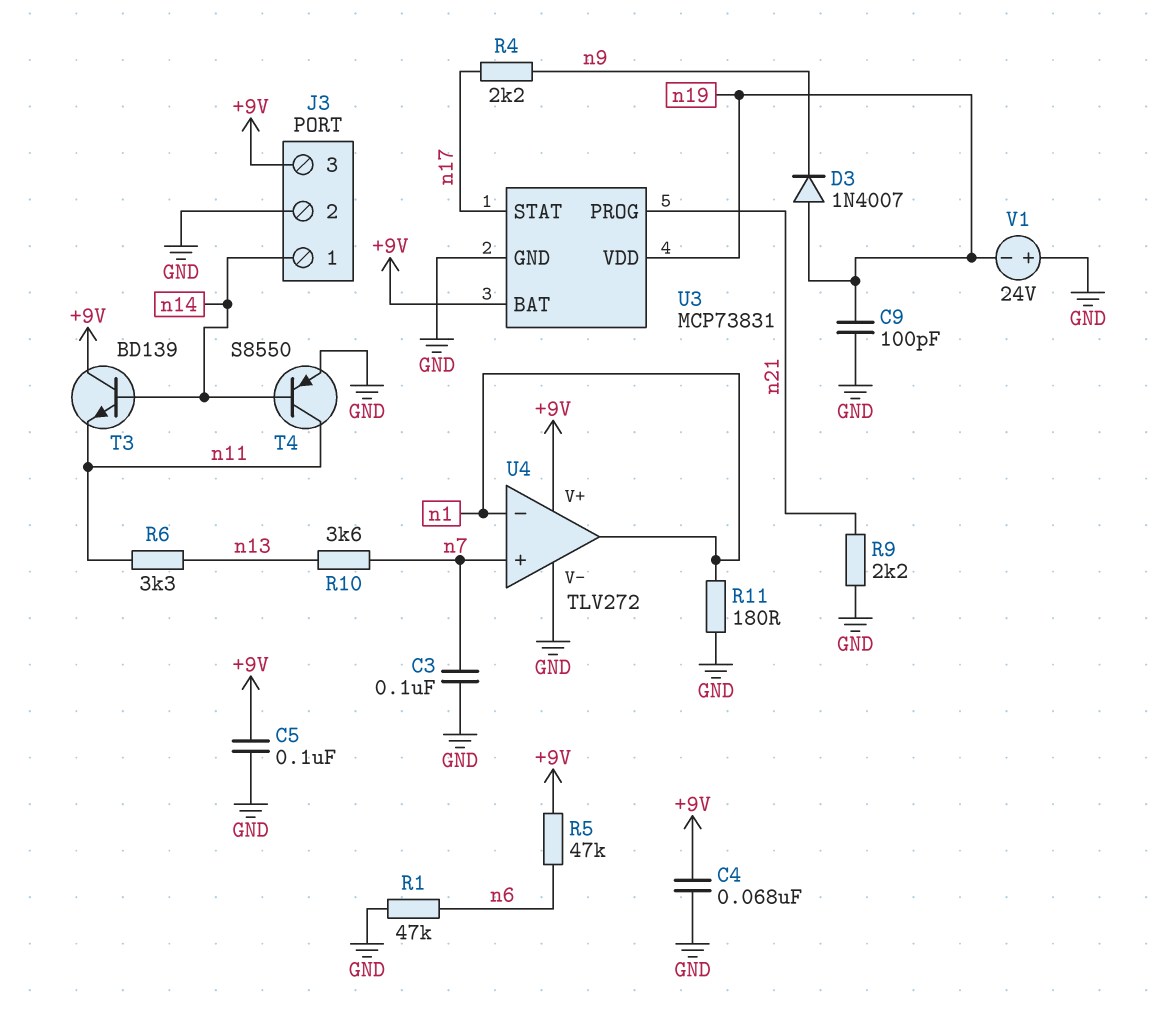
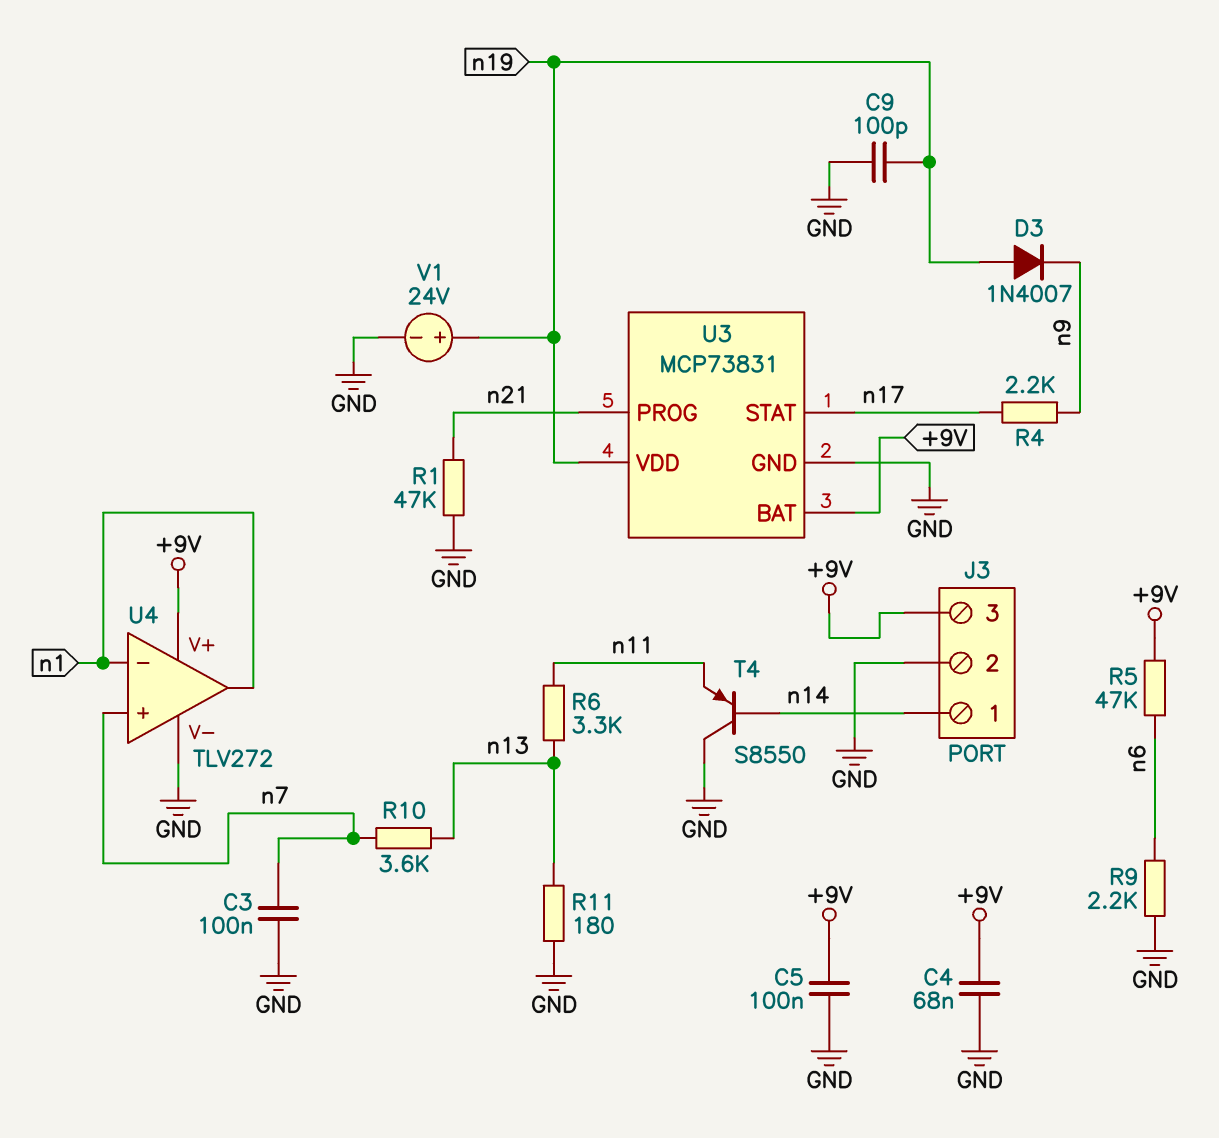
R1: 47k (GND, n6) -> 47k (GND, n21)
R9: 2.2k (GND, n21) -> 2.2k (GND, n6)
R11: 180 (GND, n1) -> 180 (GND, n13)
T3: NPN BD139 (B n14, C +9V, E n11) -> none
T4: PNP S8550 (B n14, C n11, E GND) -> PNP S8550 (B n14, C GND, E n11)
V1: 24V (plus GND, minus n19) -> 24V (plus n19, minus GND)

